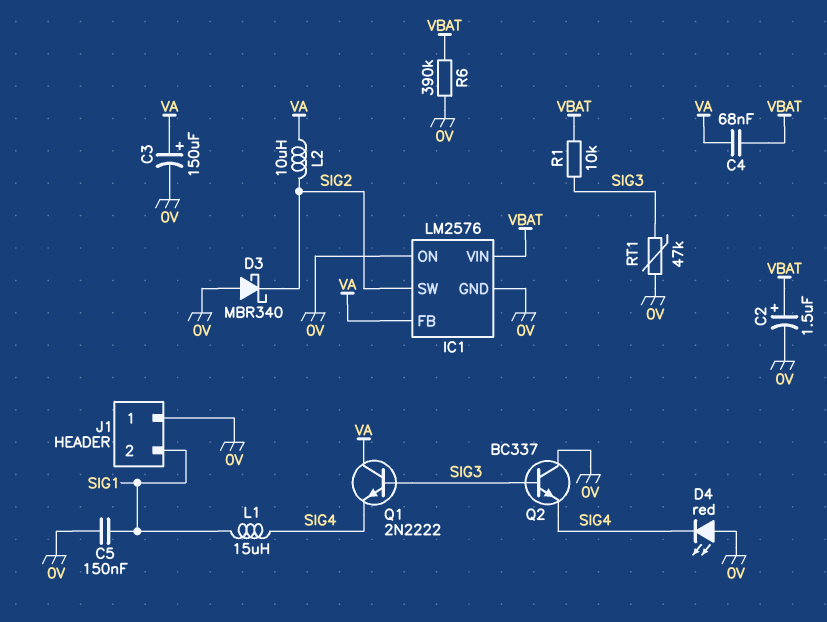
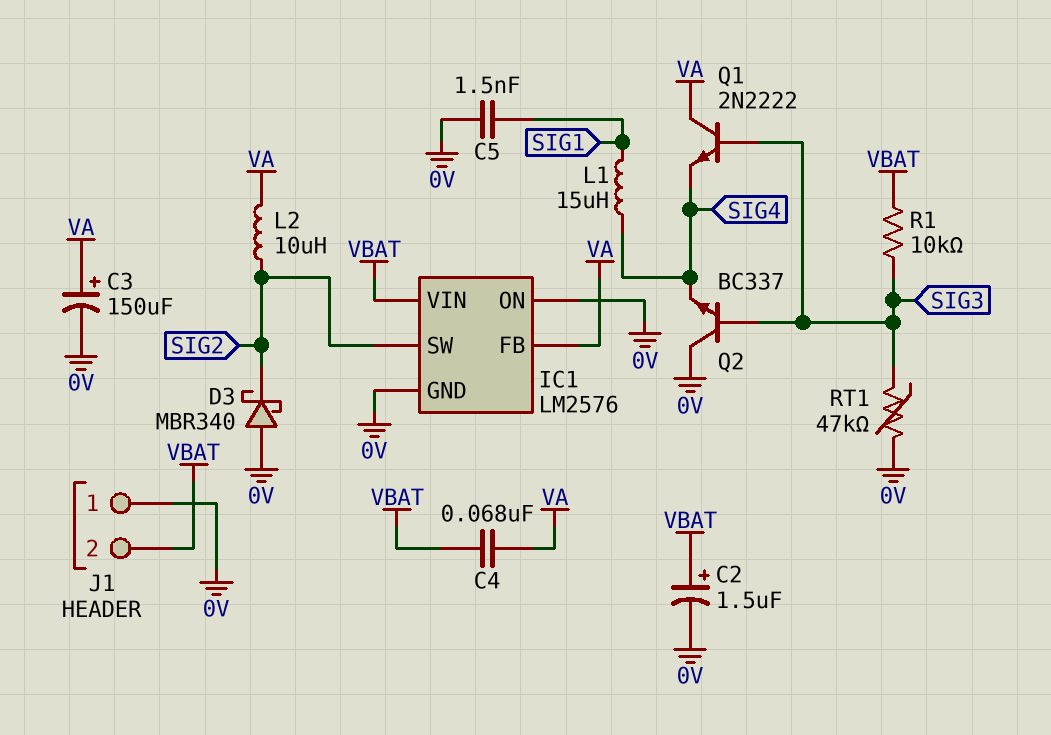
C5: 150nF (0V, SIG1) -> 1.5nF (0V, SIG1)
D4: LED red (A 0V, K SIG4) -> none
J1 pin 2: SIG1 -> VBAT
R6: 390k (0V, VBAT) -> none

